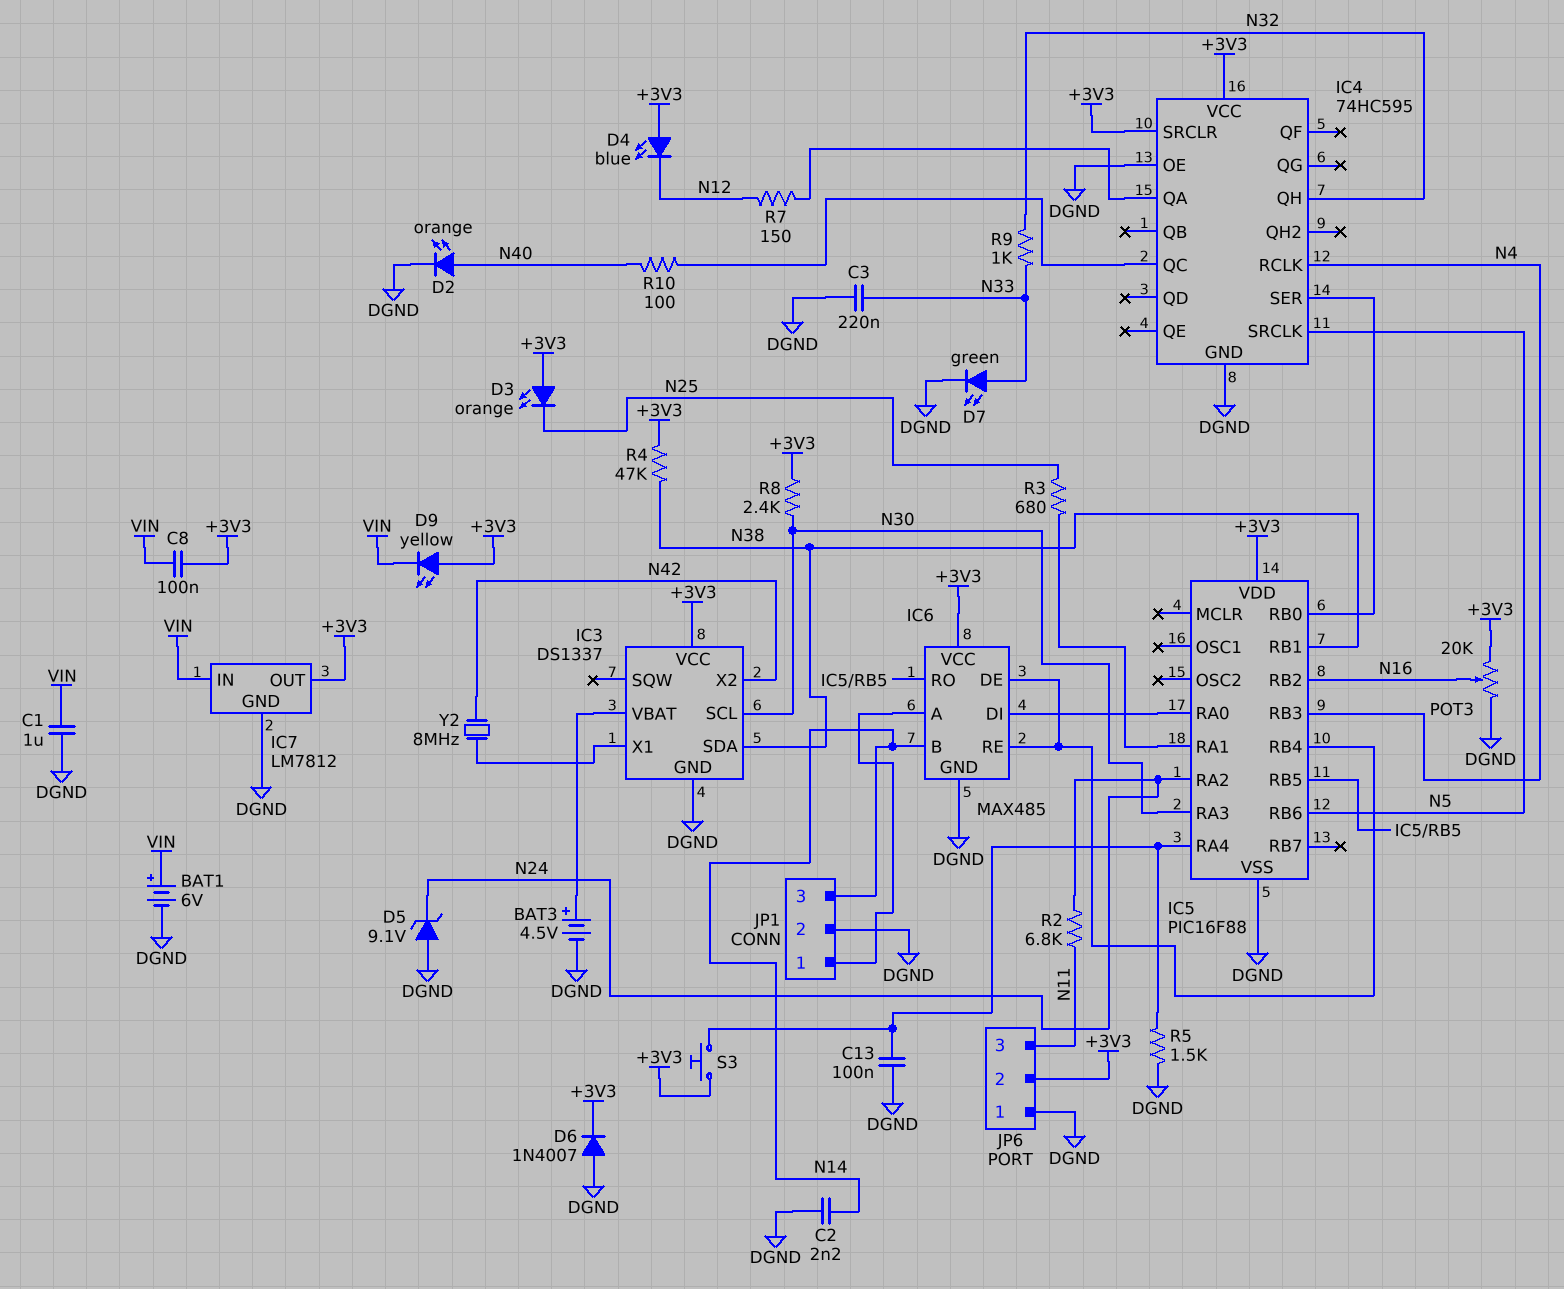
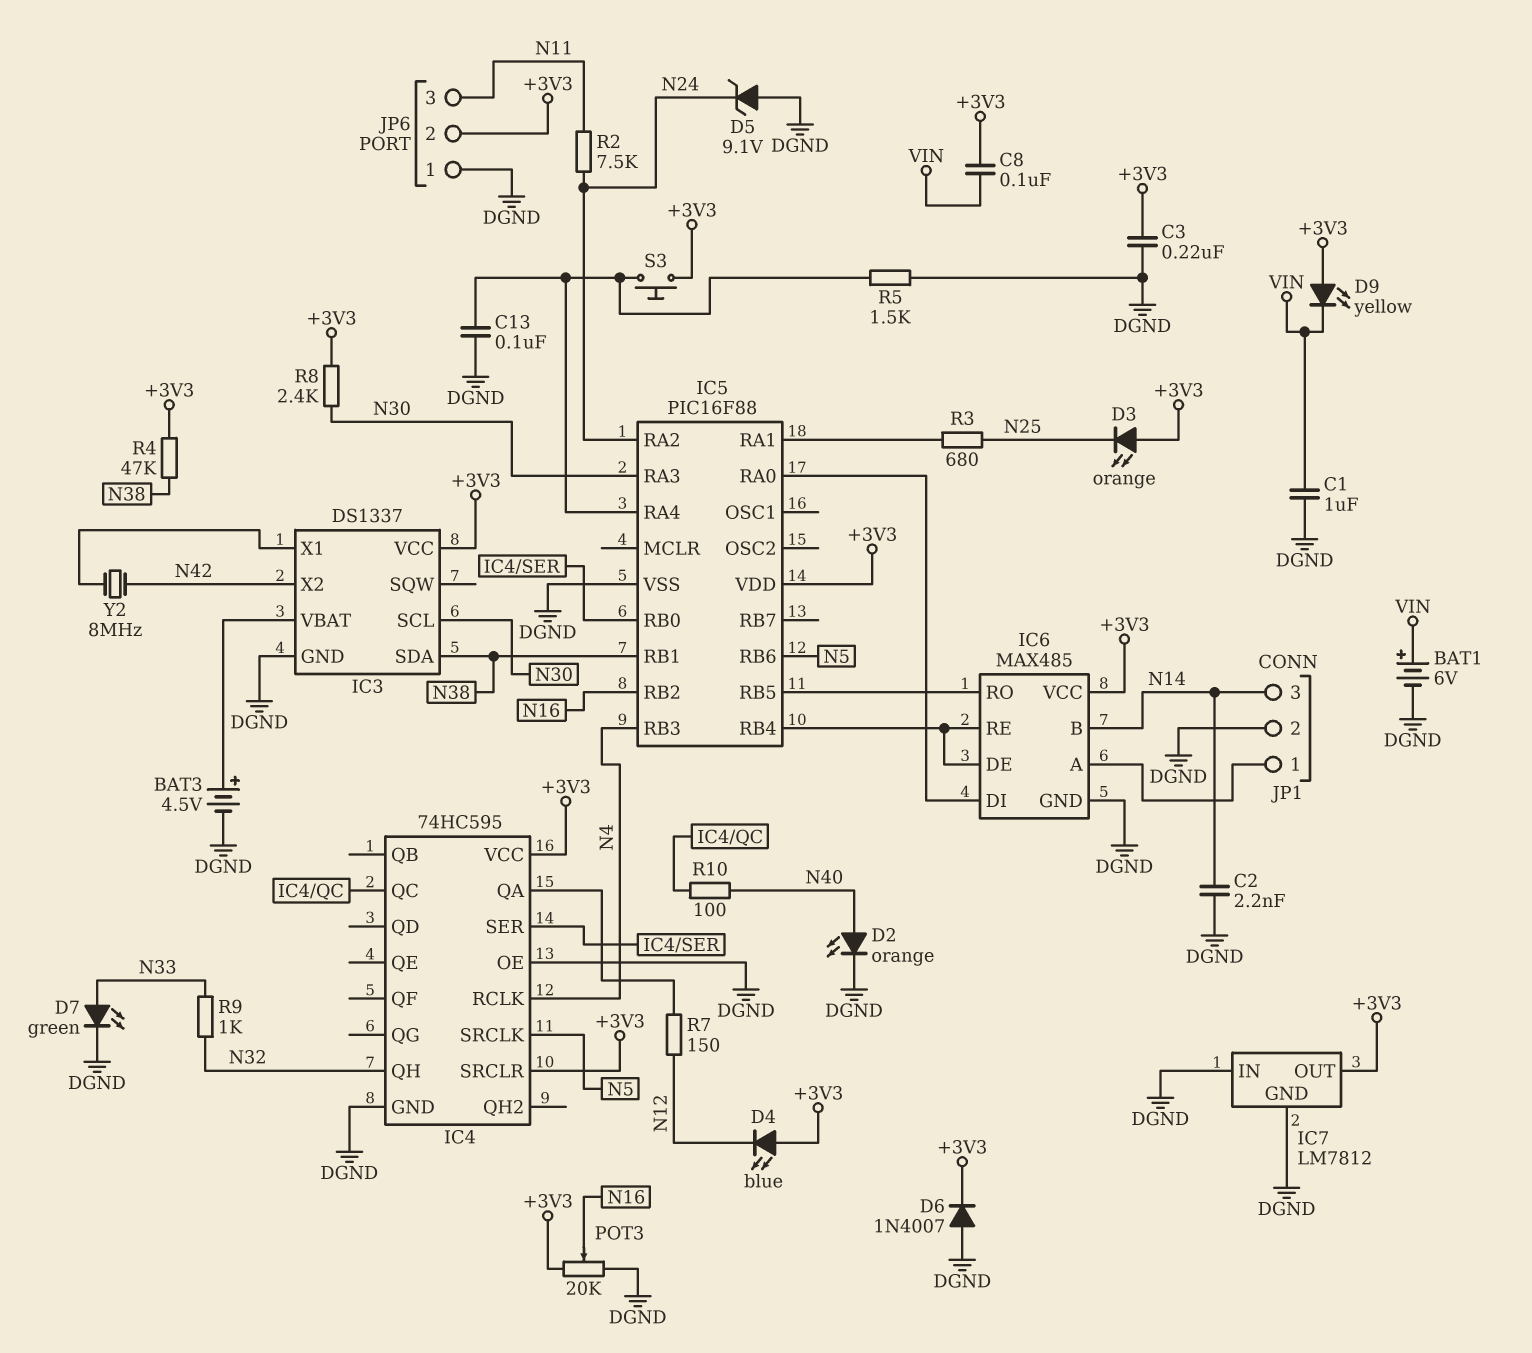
C3: 220nF (DGND, N33) -> 220nF (+3V3, DGND)
IC7 pin IN: VIN -> DGND
R2: 6.8k (N11, N24) -> 7.5k (N11, N24)

